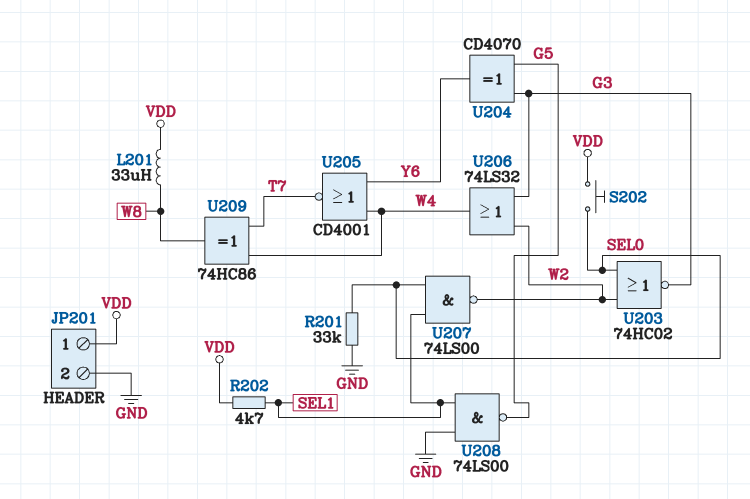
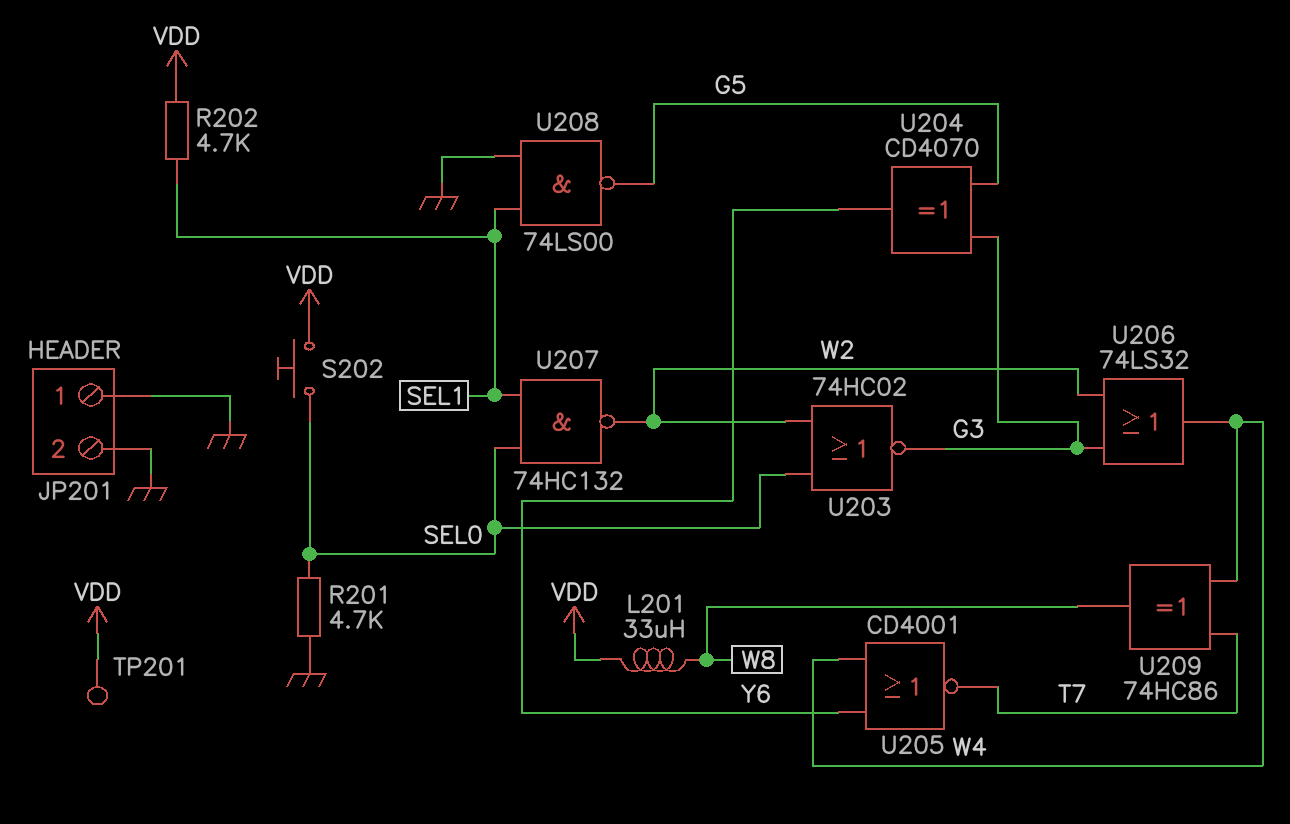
JP201 pin 1: VDD -> GND
R201: 33k (GND, SEL0) -> 4.7k (GND, SEL0)
TP201: none -> test point (VDD)
U207: NAND 74LS00 (in SEL0, in SEL1, out W2) -> NAND 74HC132 (in SEL0, in SEL1, out W2)

